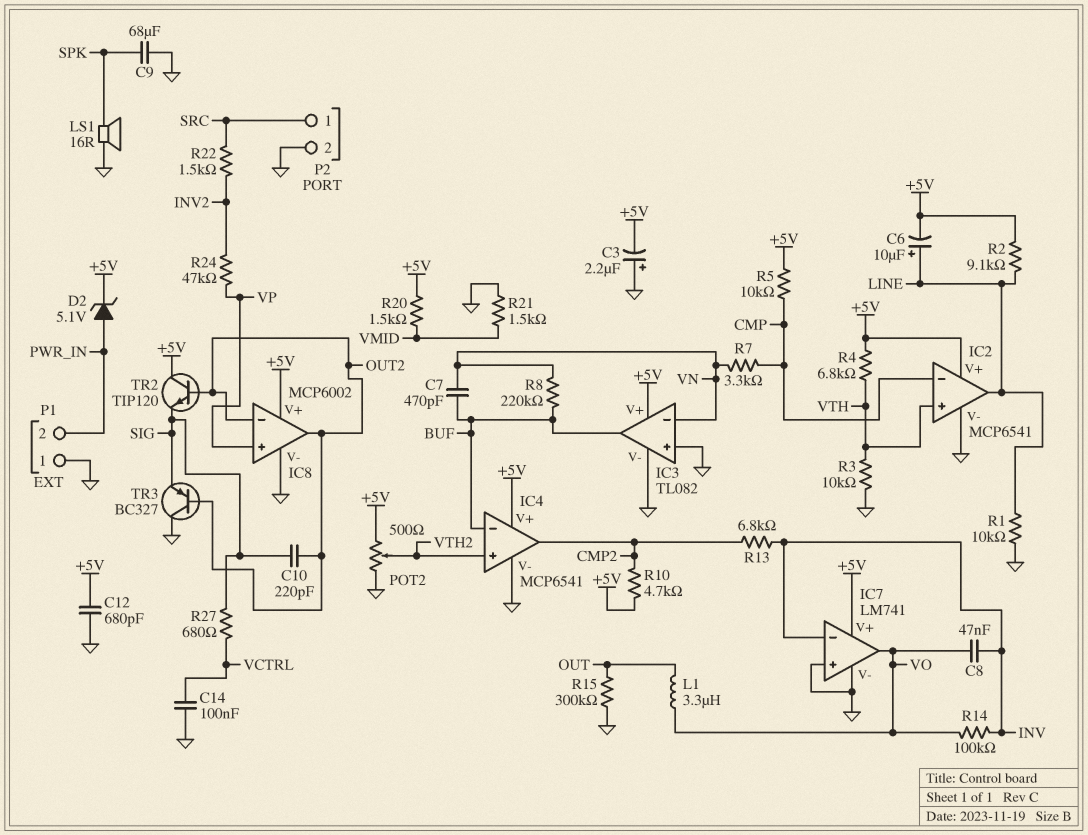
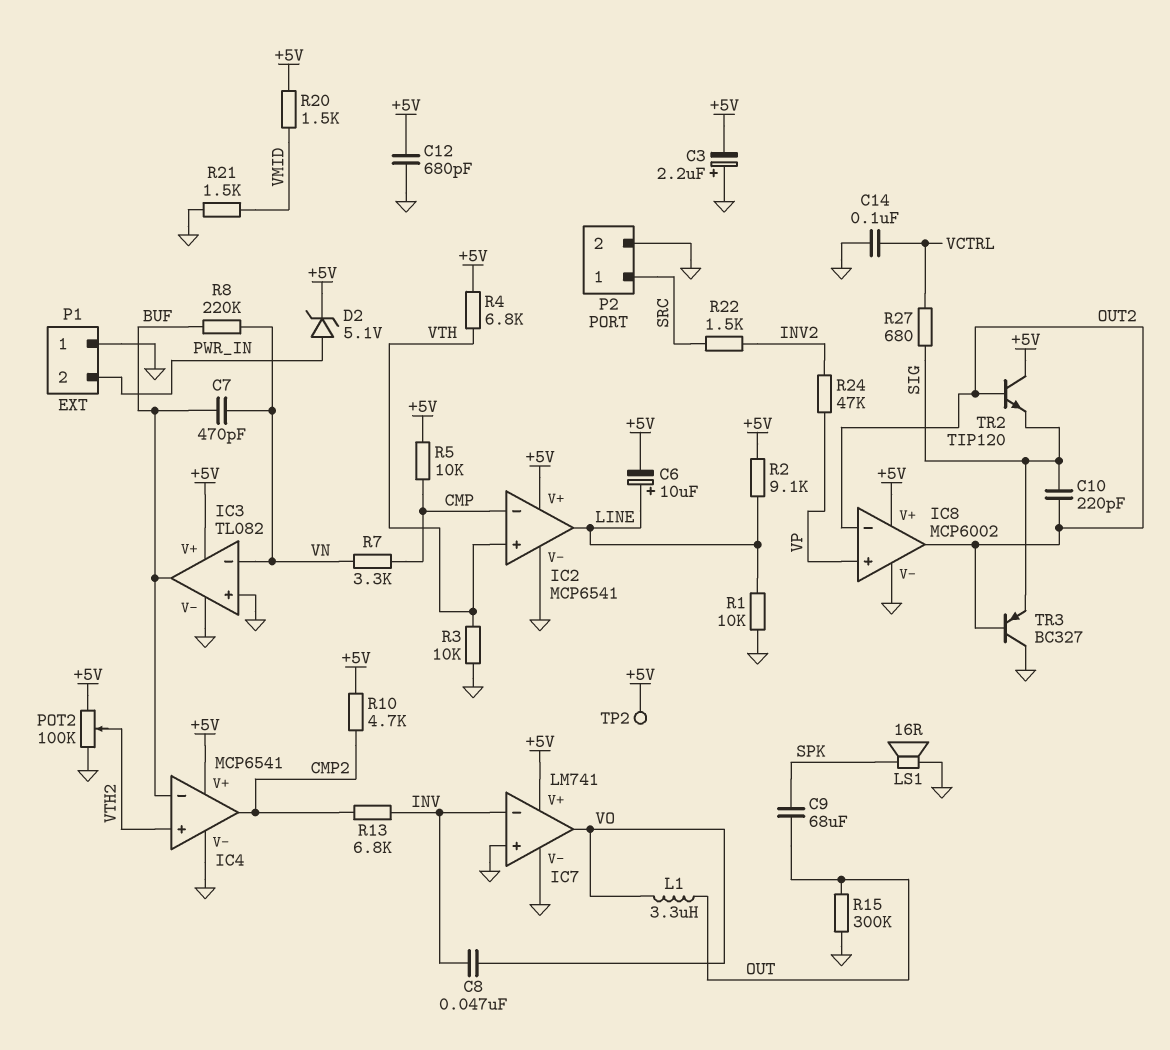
C9: 68uF (GND, SPK) -> 68uF (OUT, SPK)
POT2: 500 (+5V, GND, wiper VTH2) -> 100k (+5V, GND, wiper VTH2)
R14: 100k (INV, VO) -> none
TP2: none -> test point (+5V)

